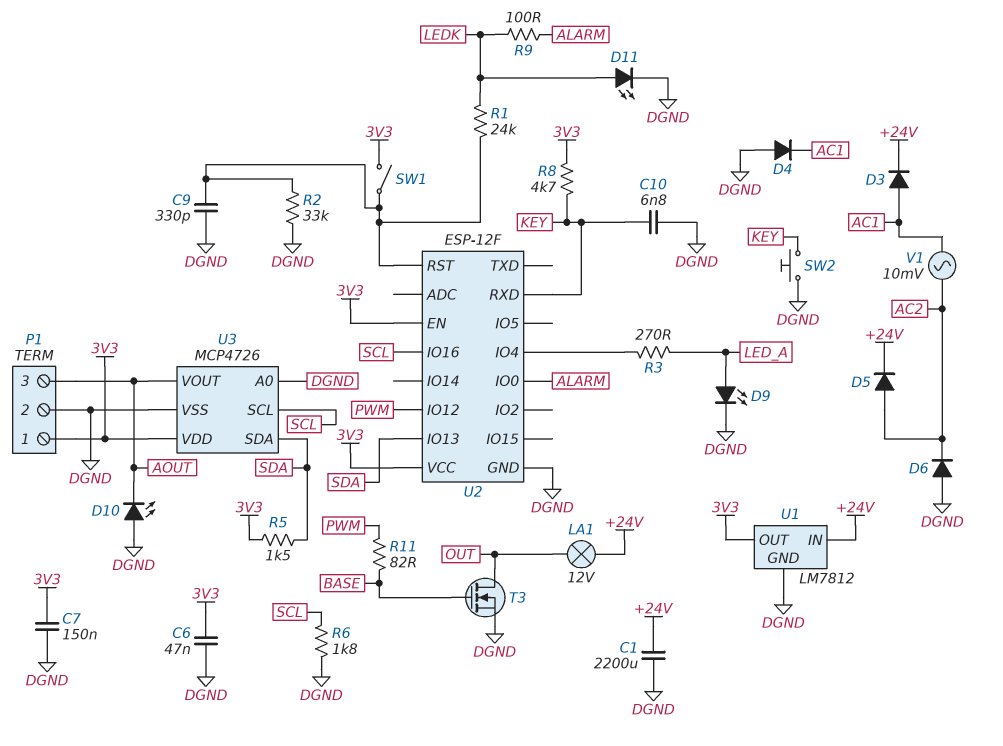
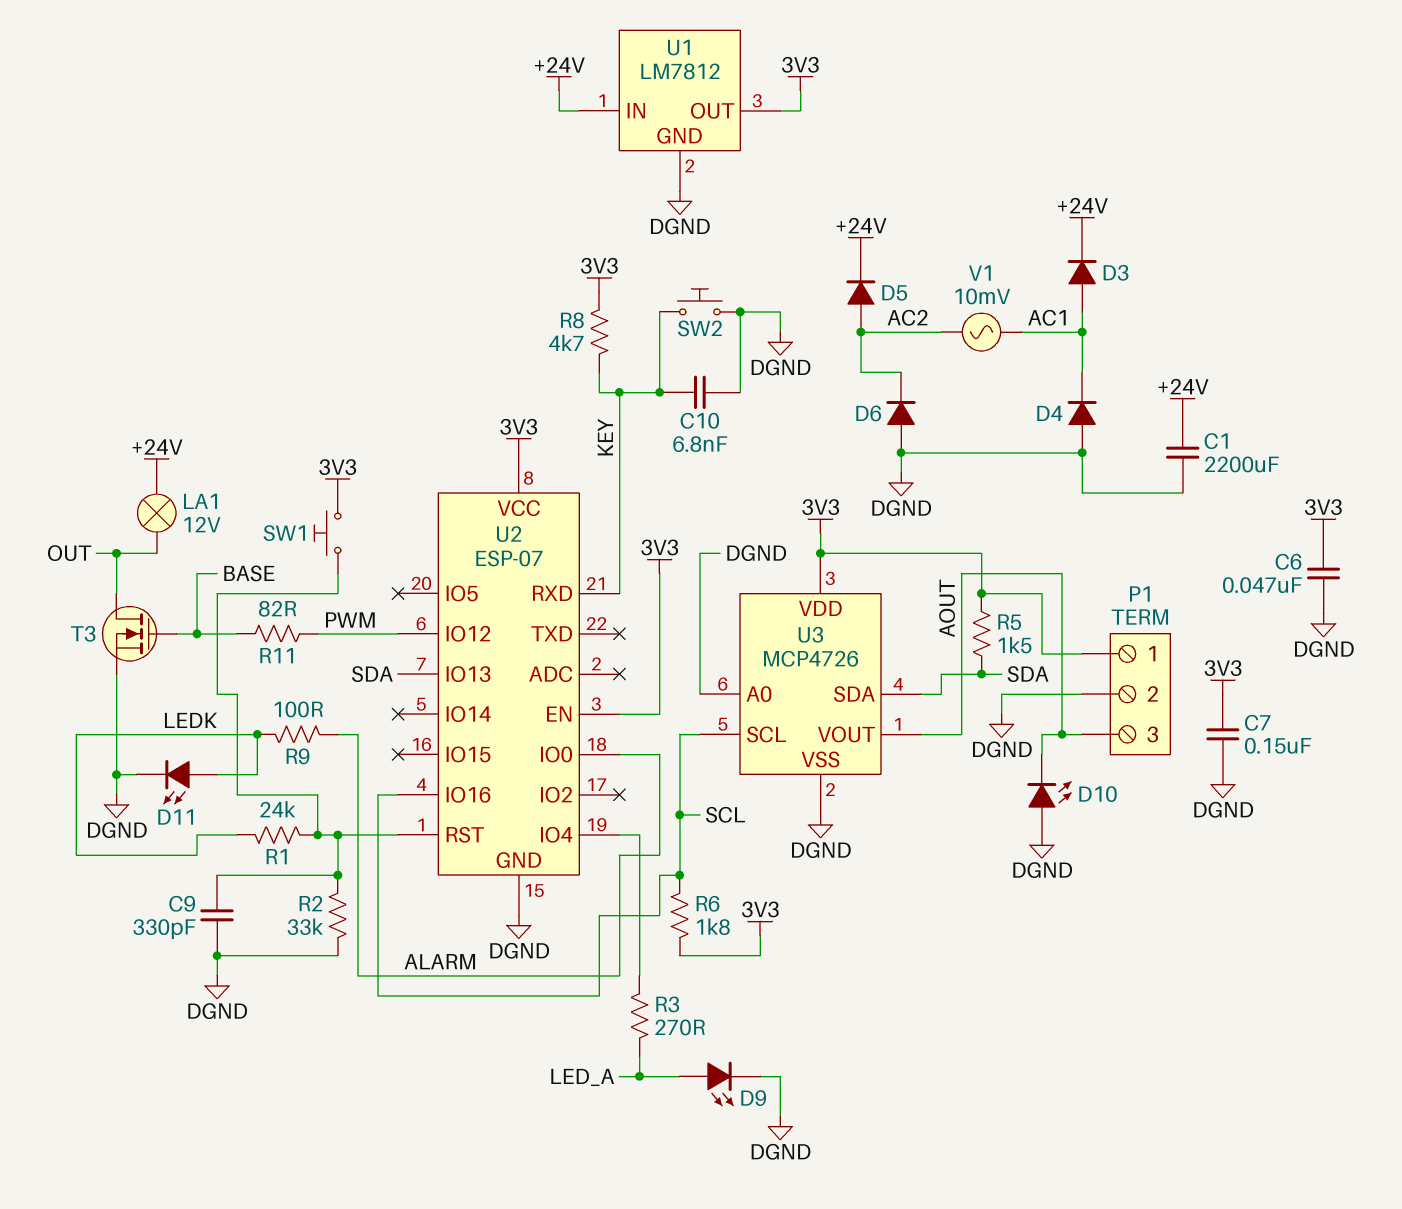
R6: 1.8k (DGND, SCL) -> 1.8k (3V3, SCL)
SW1: switch (3V3, U2/RST) -> button (3V3, U2/RST)
U2: ESP-12F -> ESP-07

